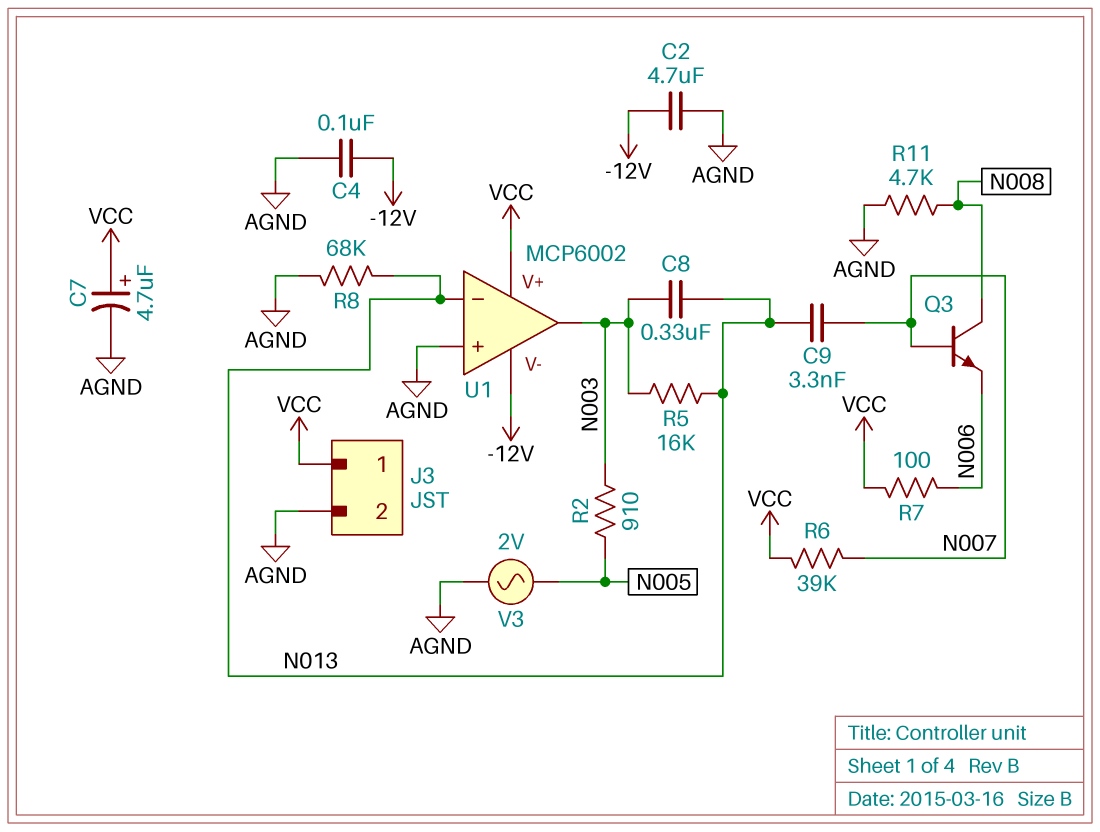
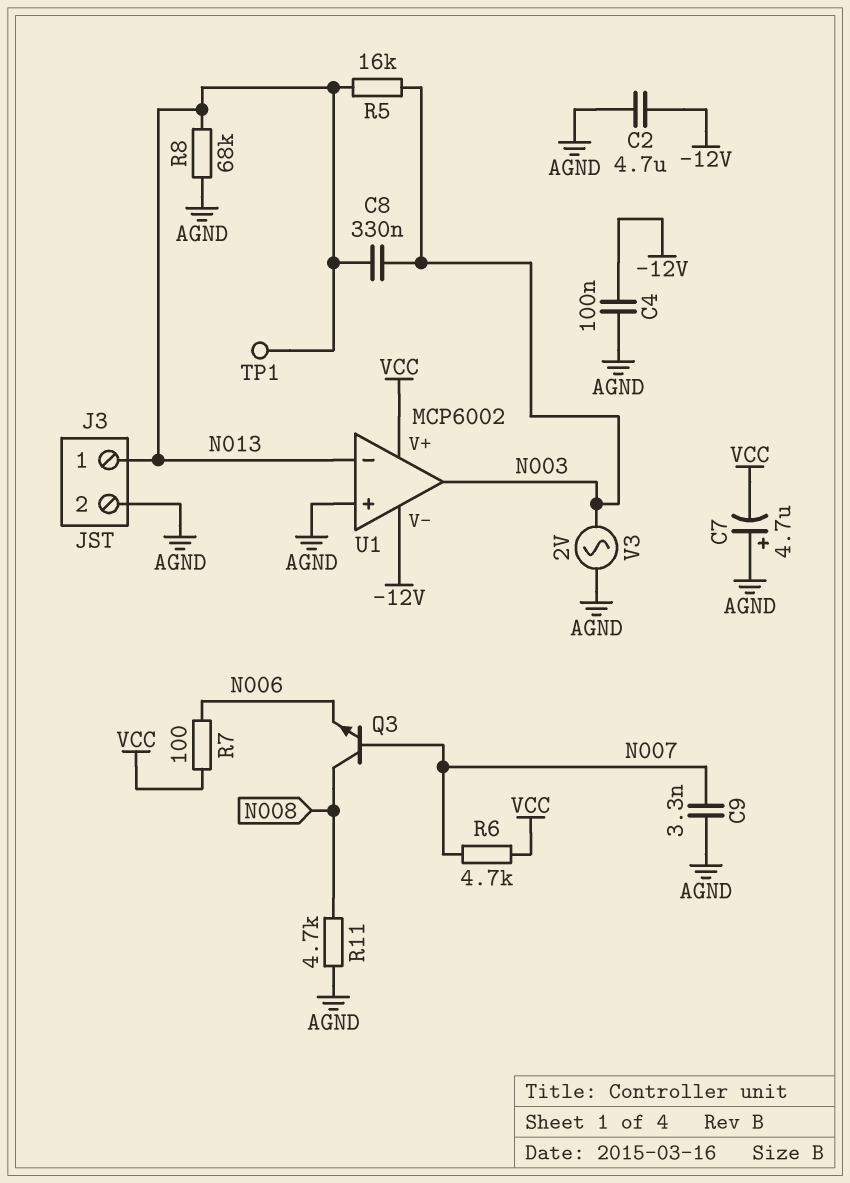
C7: 4.7uF (plus VCC, minus AGND) -> 4.7uF (plus AGND, minus VCC)
C9: 3.3nF (N007, N013) -> 3.3nF (AGND, N007)
J3 pin 1: VCC -> N013
R2: 910 (N003, N005) -> none
R6: 39k (N007, VCC) -> 4.7k (N007, VCC)
TP1: none -> test point (N013)
V3: AC 2V (AGND, N005) -> AC 2V (AGND, N003)

